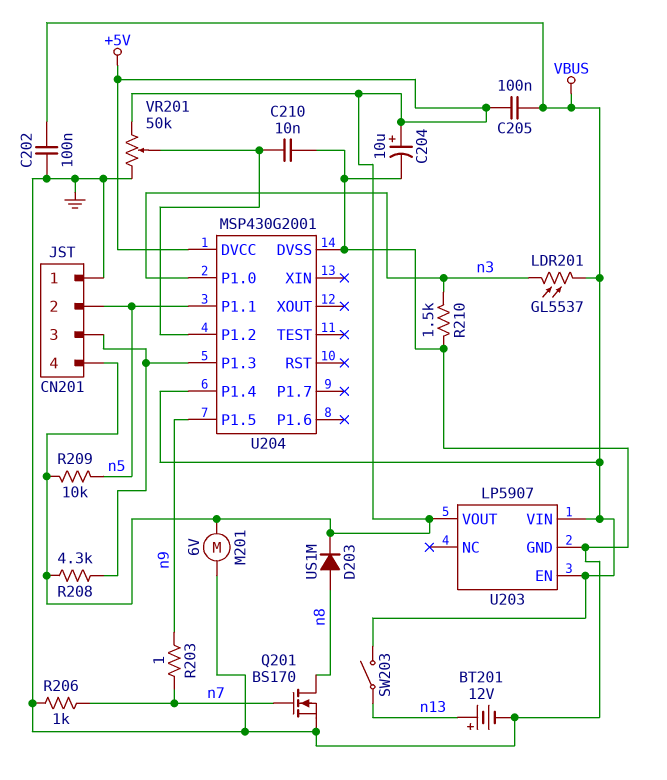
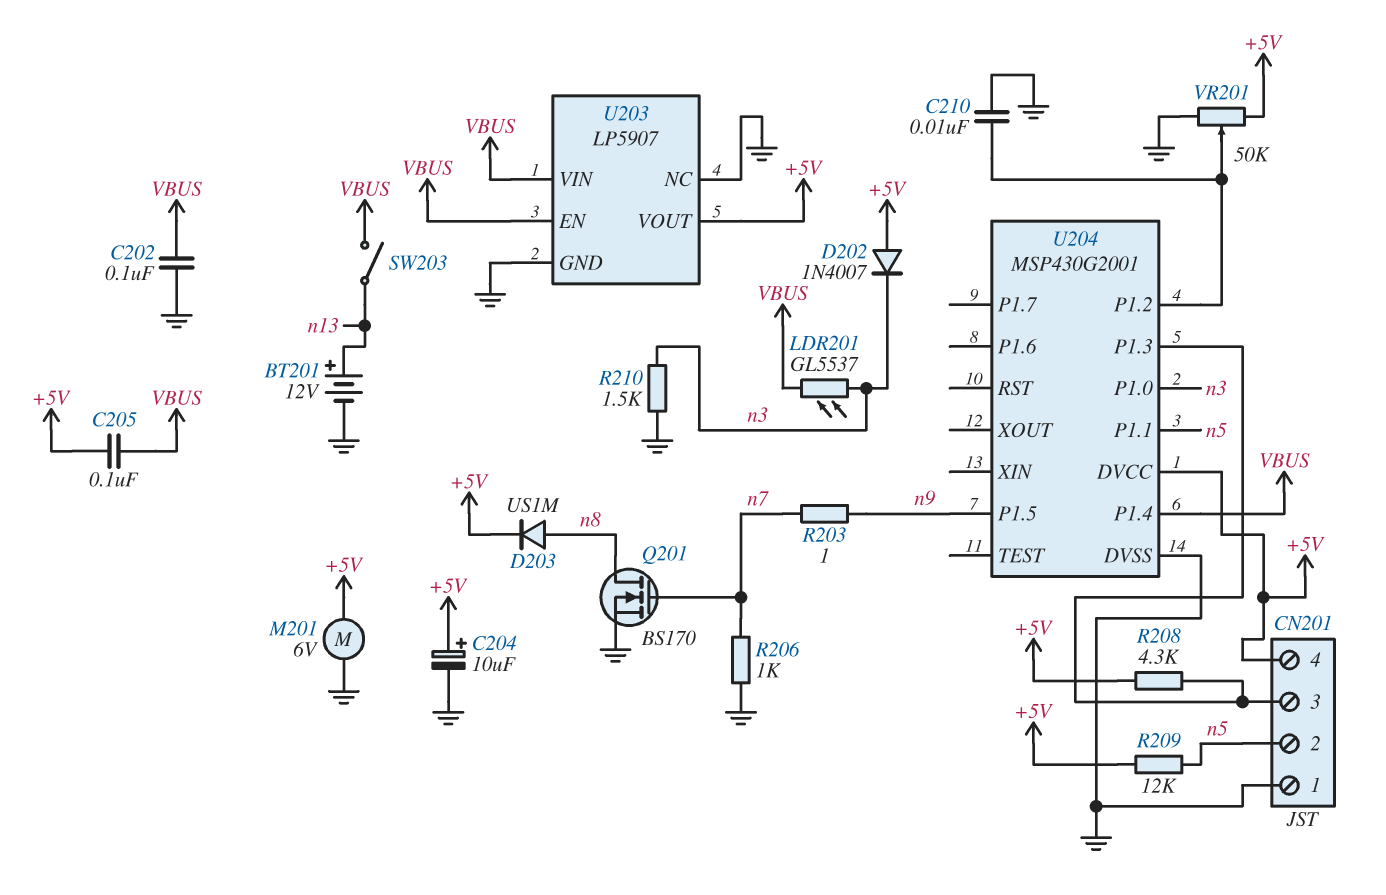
D202: none -> diode 1N4007 (A +5V, K n3)
R209: 10k (+5V, n5) -> 12k (+5V, n5)
U203 pin NC: none -> GND

